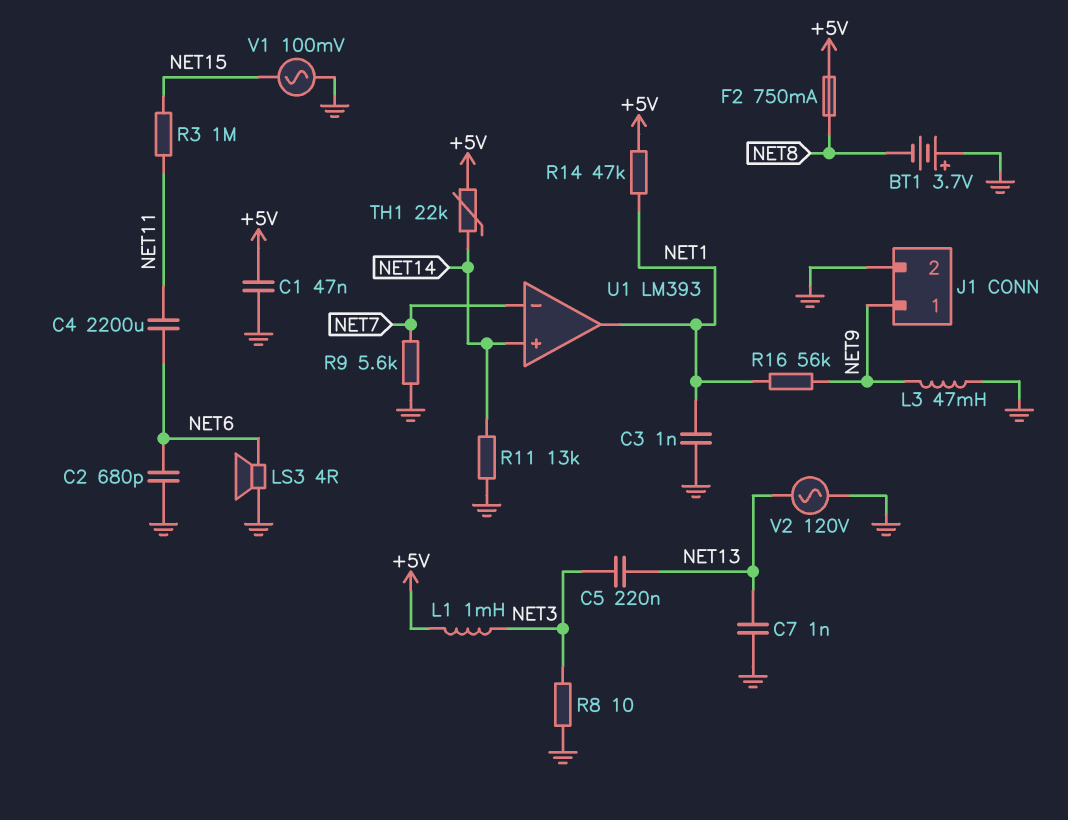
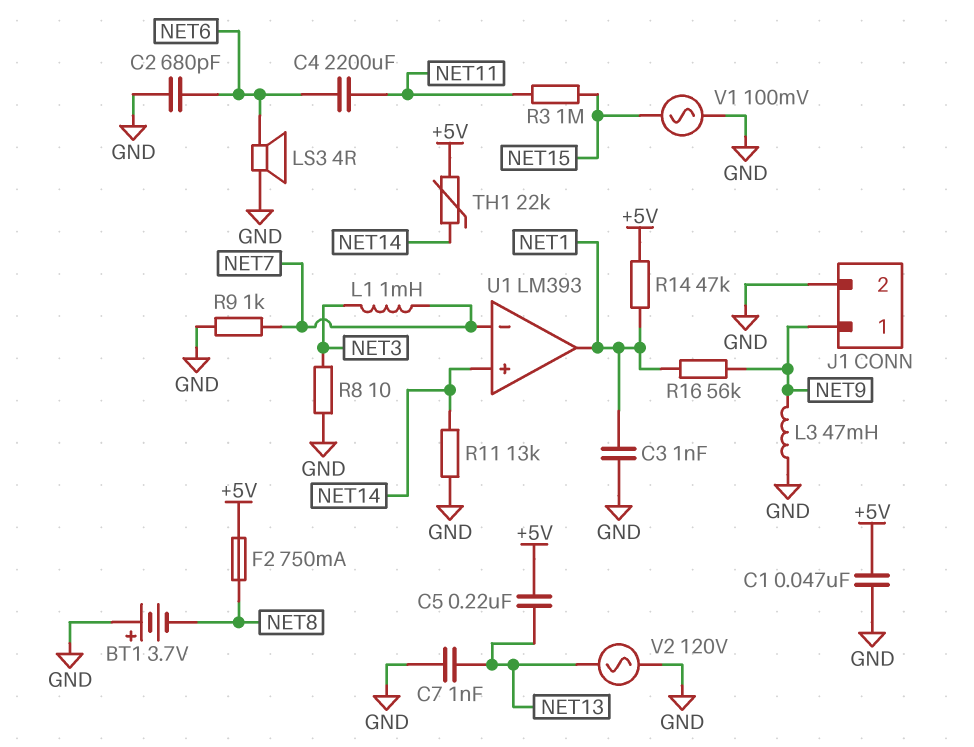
C5: 220nF (NET3, NET13) -> 220nF (+5V, NET13)
L1: 1mH (+5V, NET3) -> 1mH (NET3, NET7)
R9: 5.6k (GND, NET7) -> 1k (GND, NET7)

